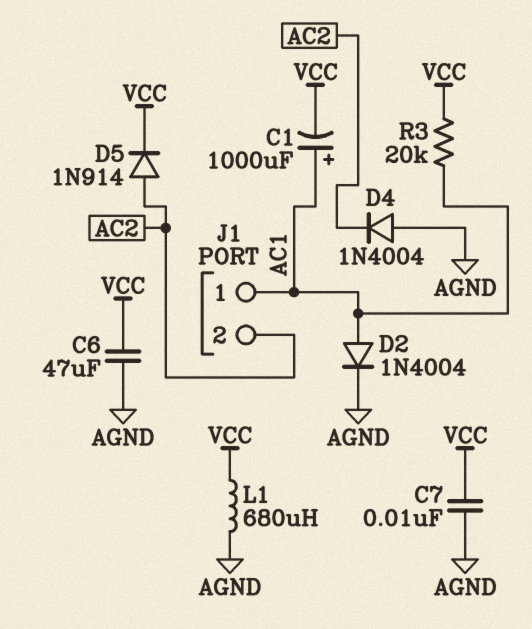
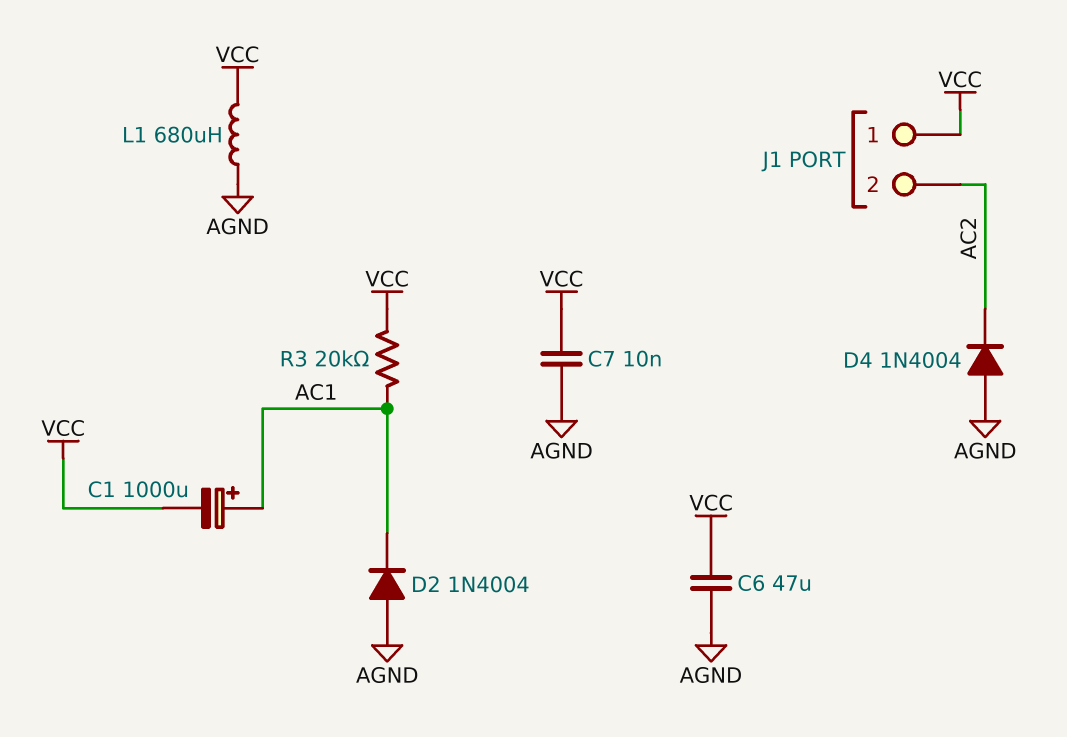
D2: diode 1N4004 (A AC1, K AGND) -> diode 1N4004 (A AGND, K AC1)
D5: diode 1N914 (A AC2, K VCC) -> none
J1 pin 1: AC1 -> VCC

